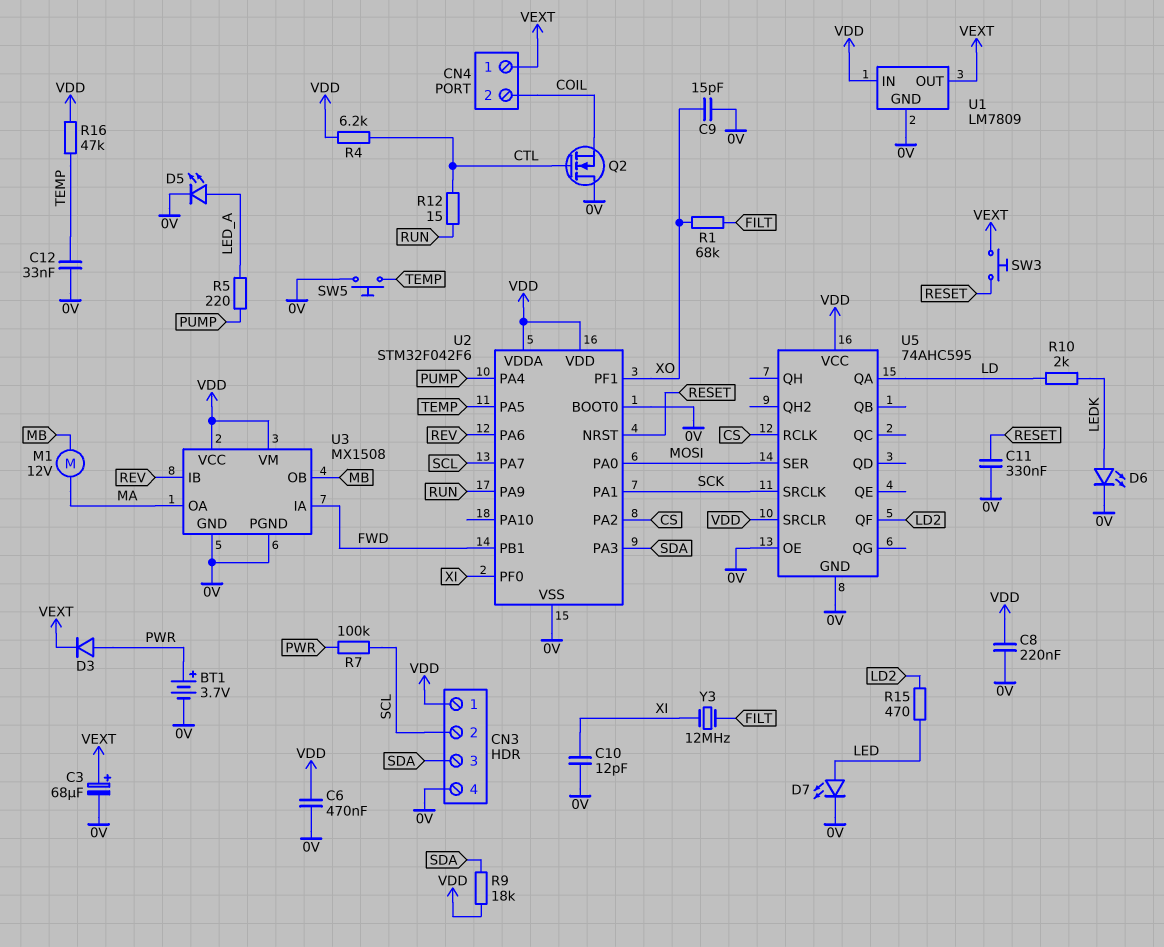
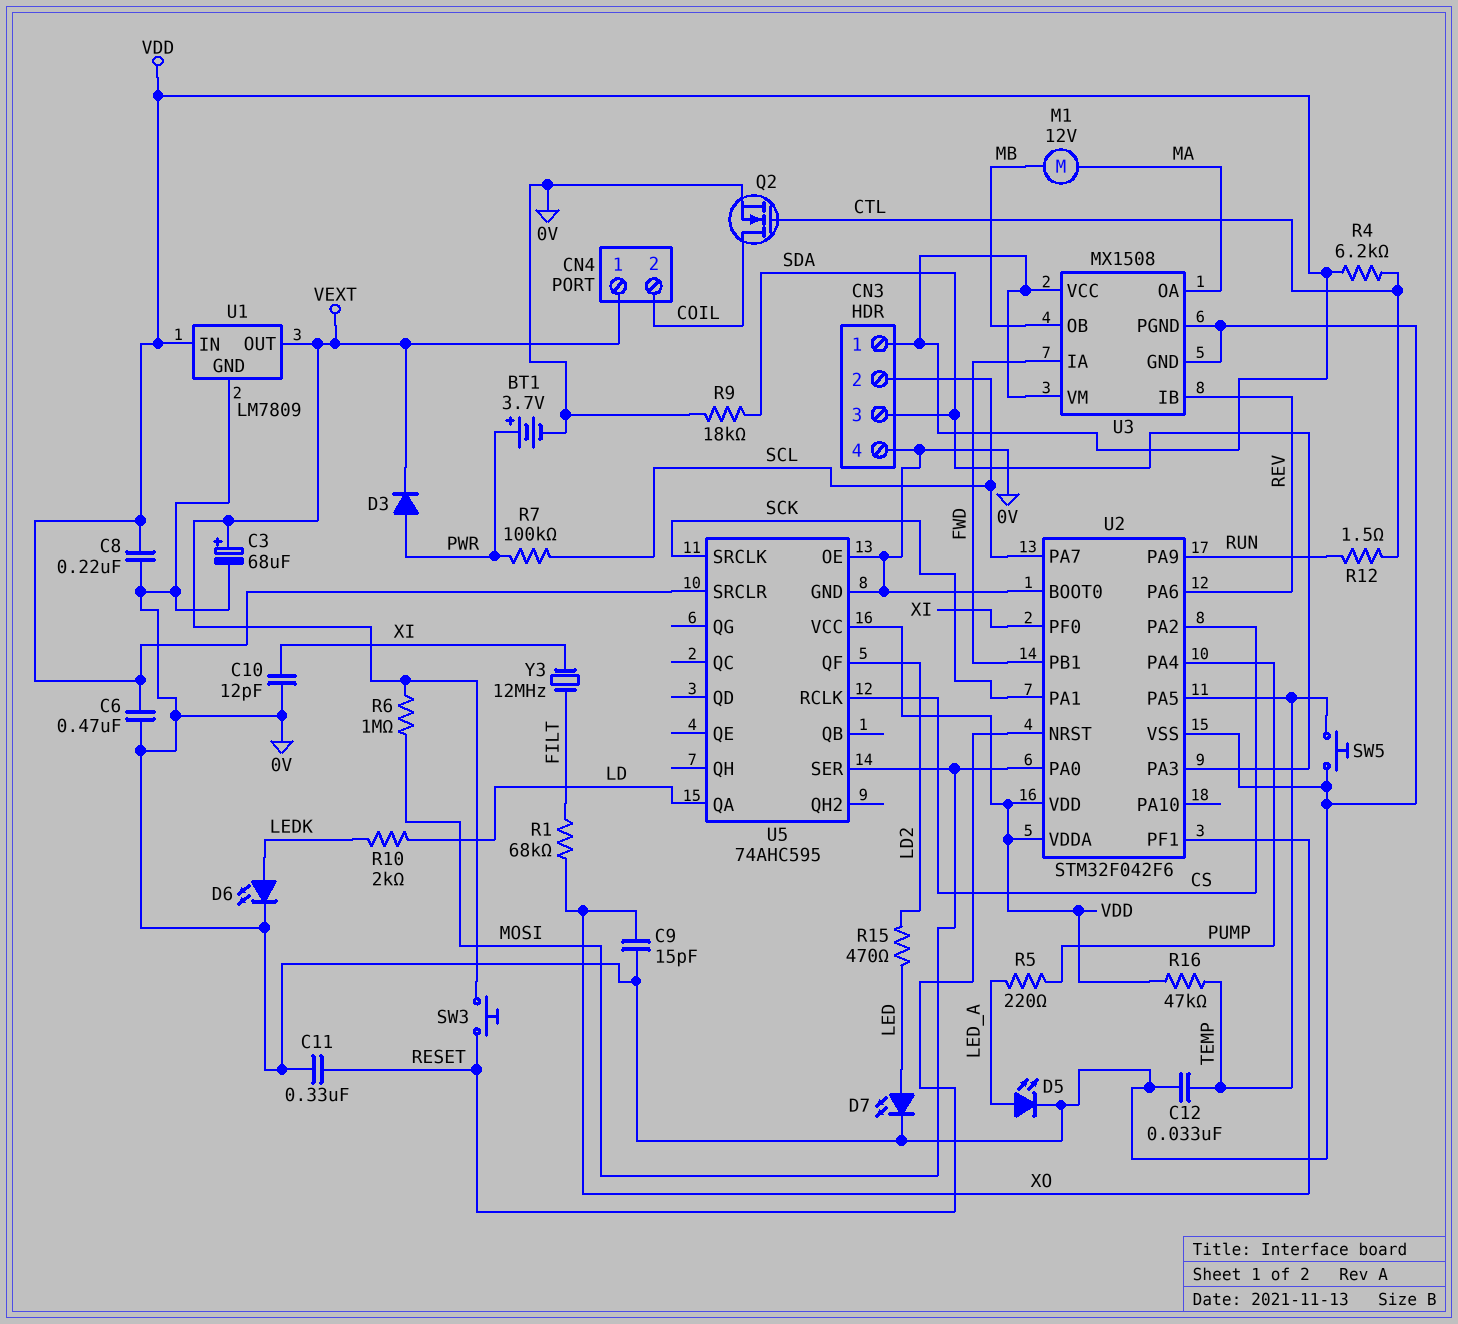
Q2: NMOS (G CTL, D 0V, S COIL) -> NMOS (G CTL, D COIL, S 0V)
R6: none -> 1M (MOSI, VEXT)
R9: 18k (SDA, VDD) -> 18k (0V, SDA)
R12: 15 (CTL, RUN) -> 1.5 (CTL, RUN)

